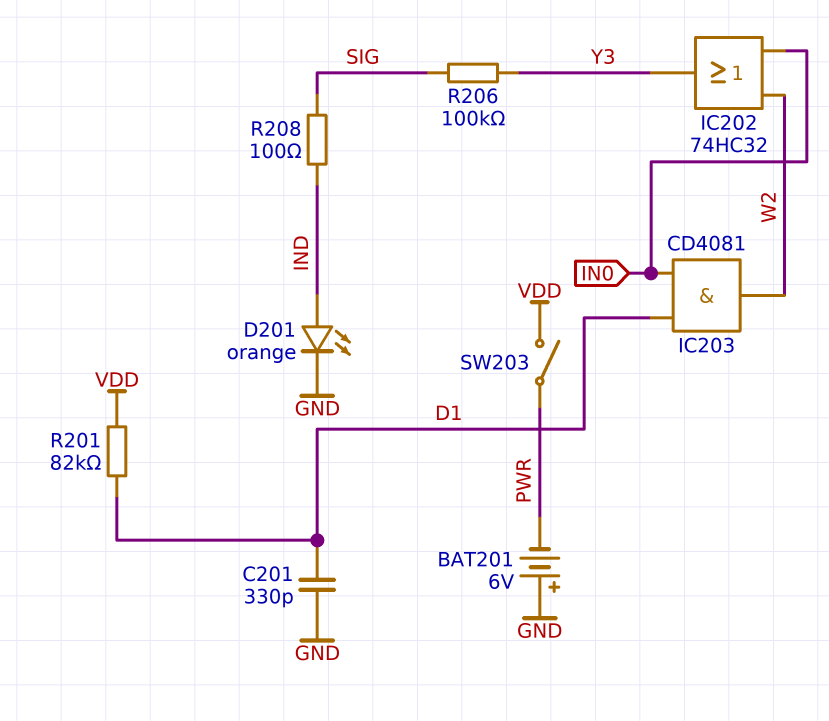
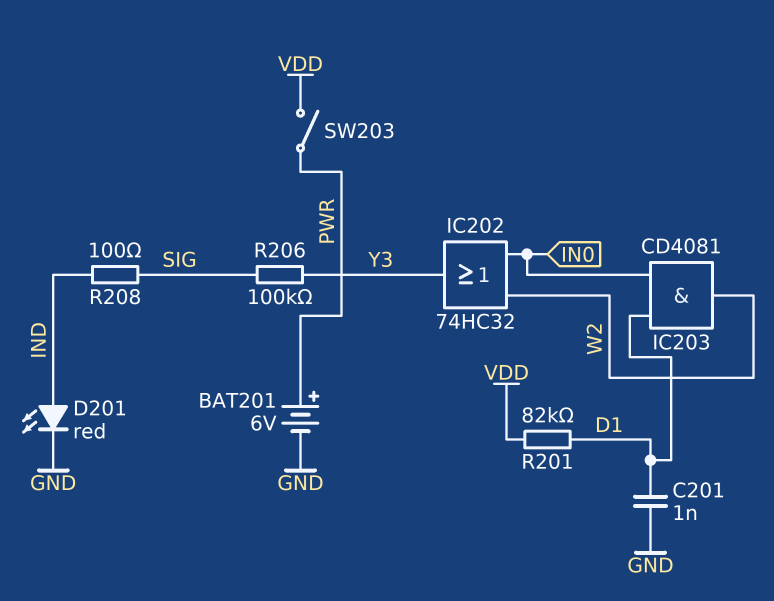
BAT201: 6V (plus GND, minus PWR) -> 6V (plus PWR, minus GND)
C201: 330pF (D1, GND) -> 1nF (D1, GND)
D201: LED orange (A IND, K GND) -> LED red (A IND, K GND)

